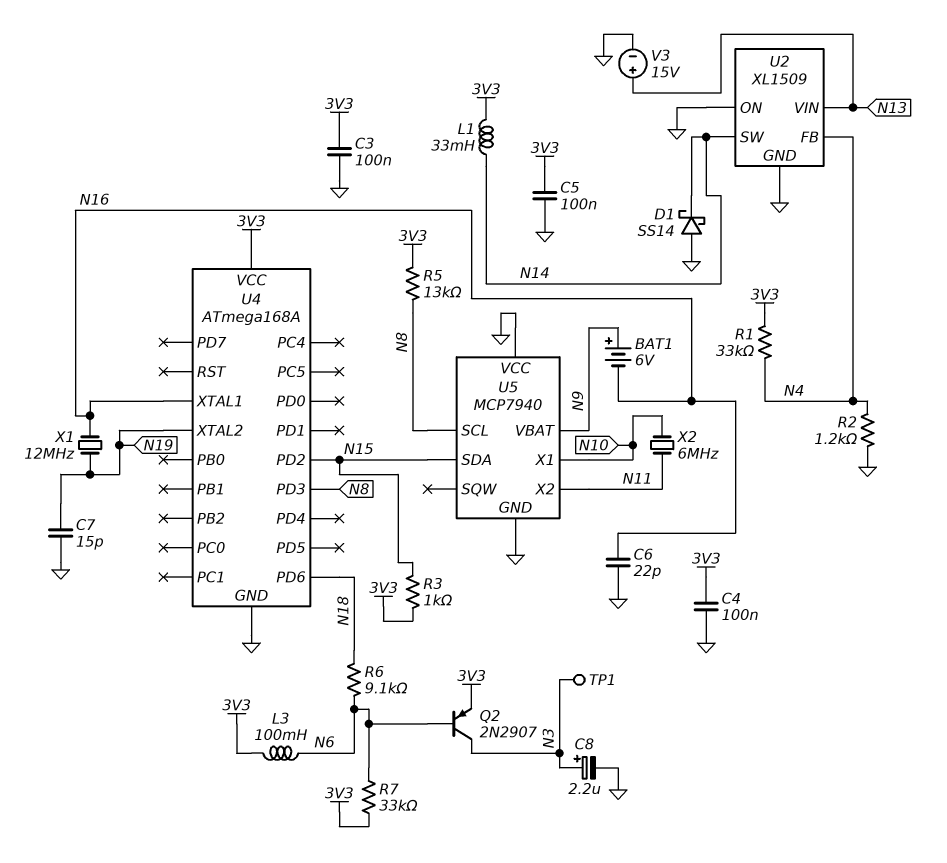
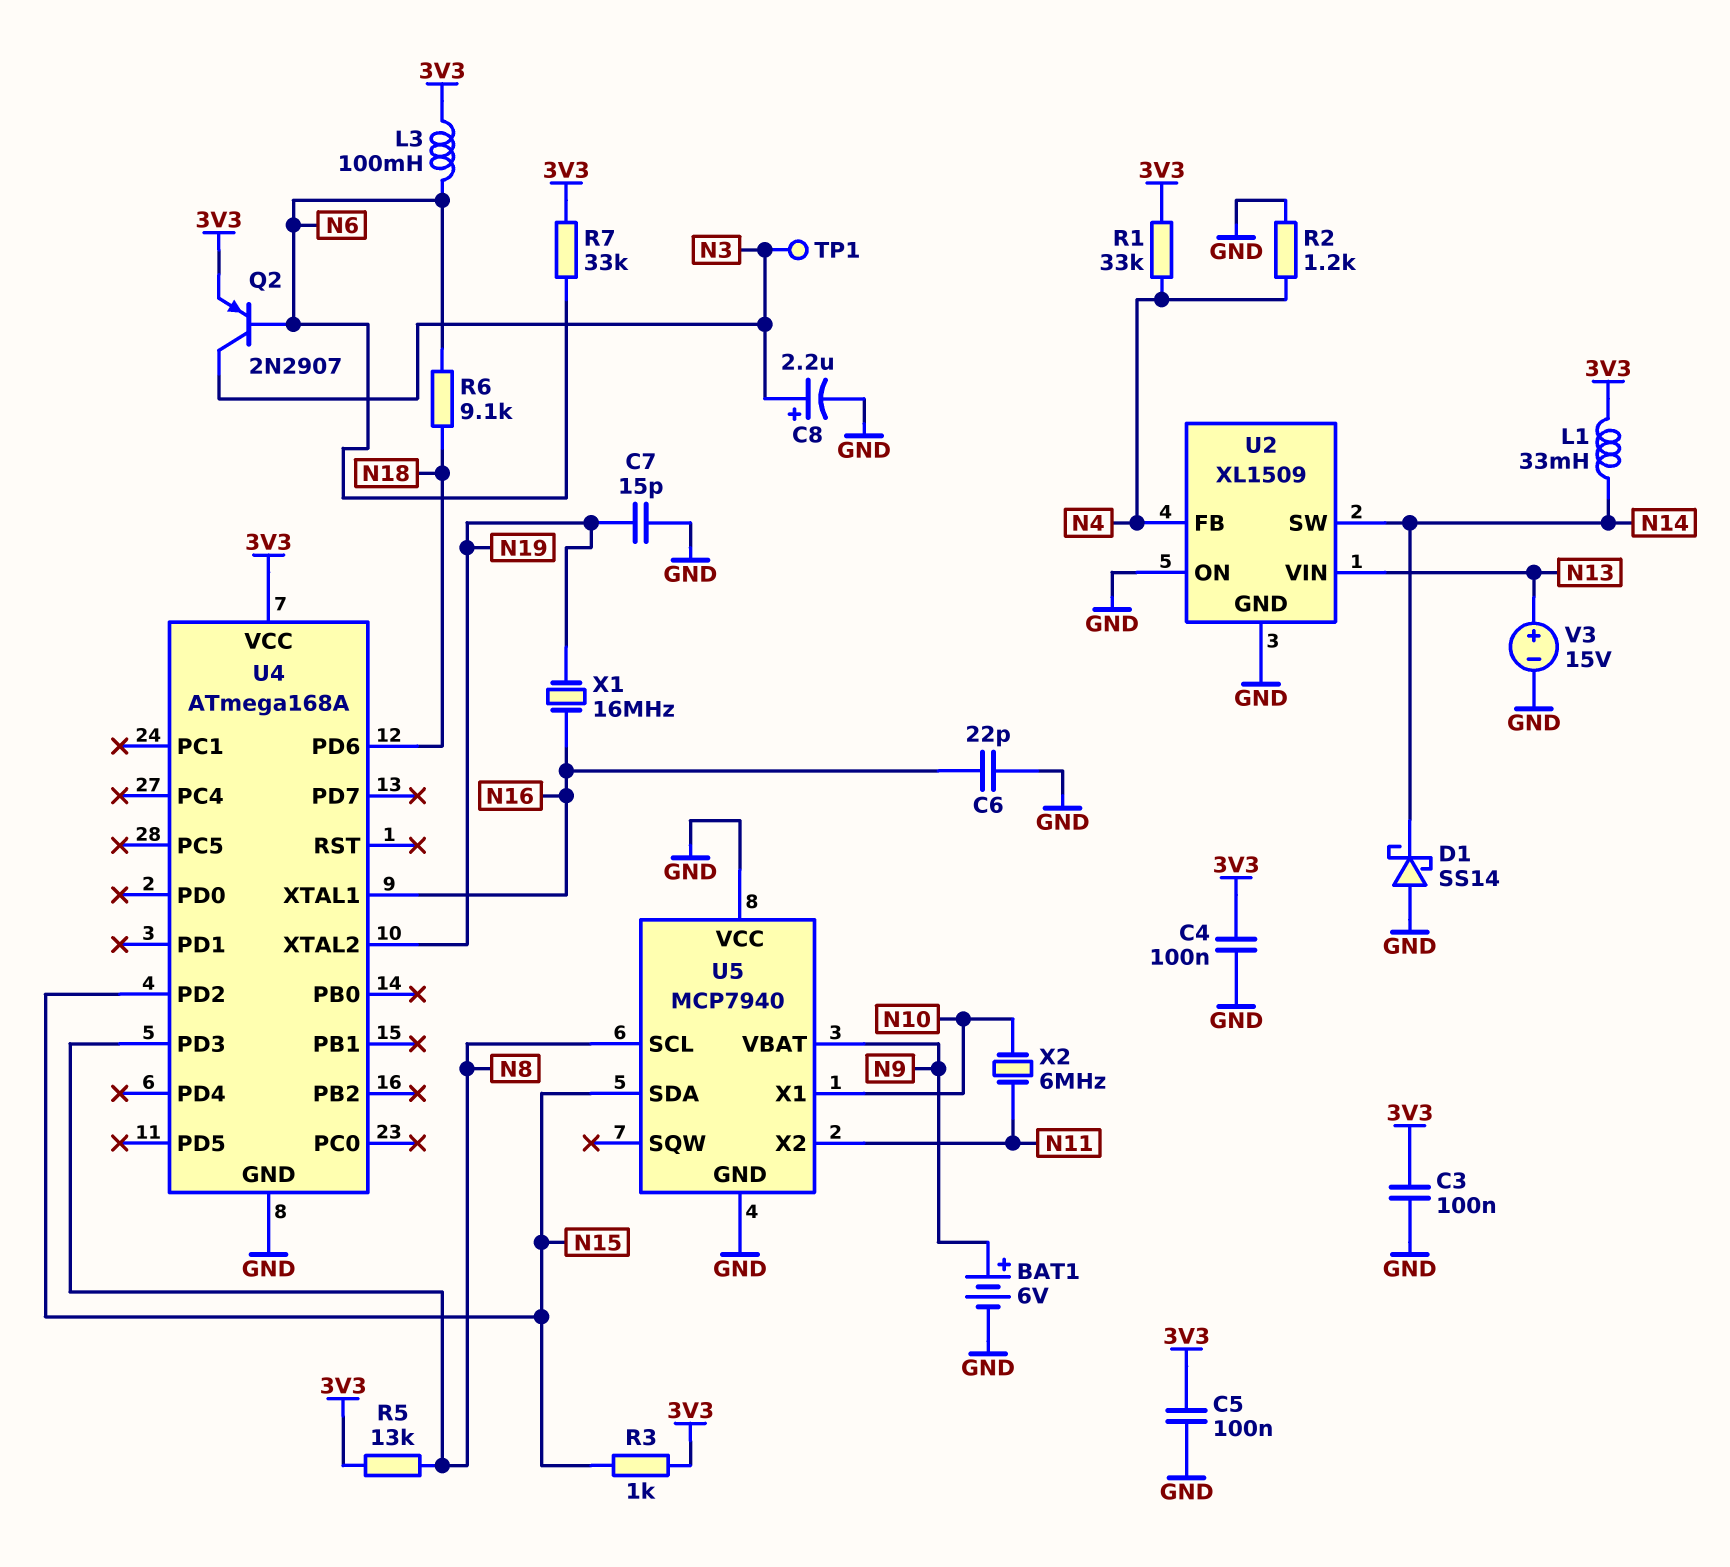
BAT1: 6V (plus N9, minus N16) -> 6V (plus N9, minus GND)
X1: 12MHz (N16, N19) -> 16MHz (N16, N19)

